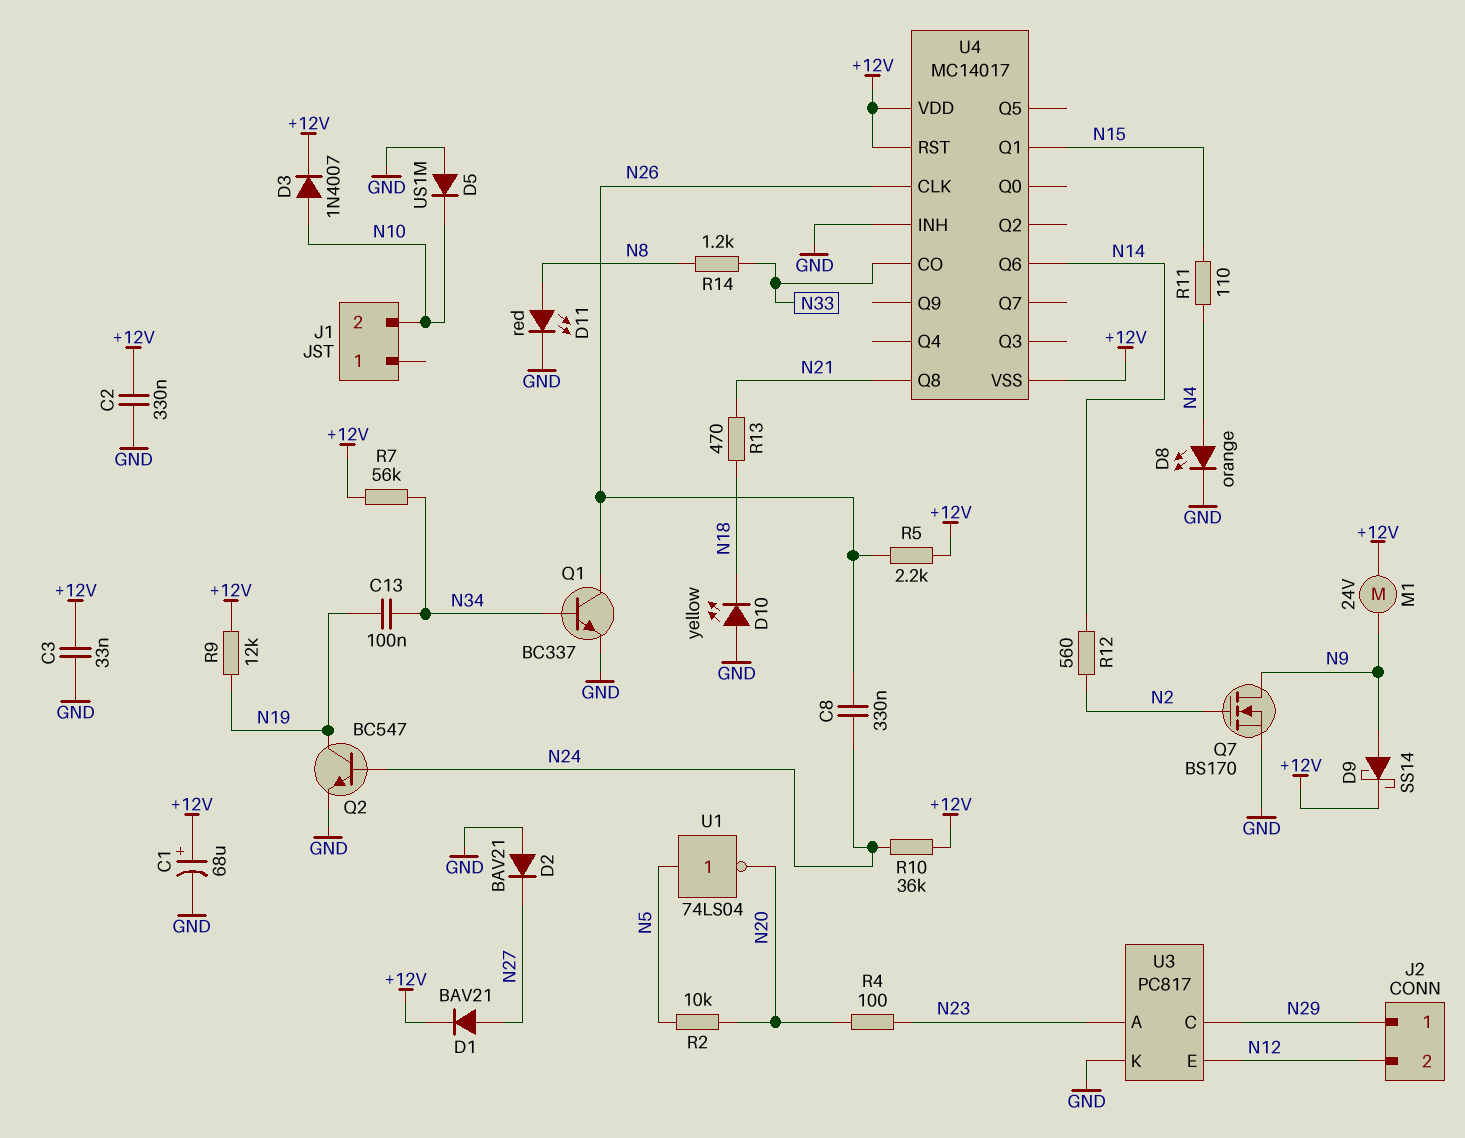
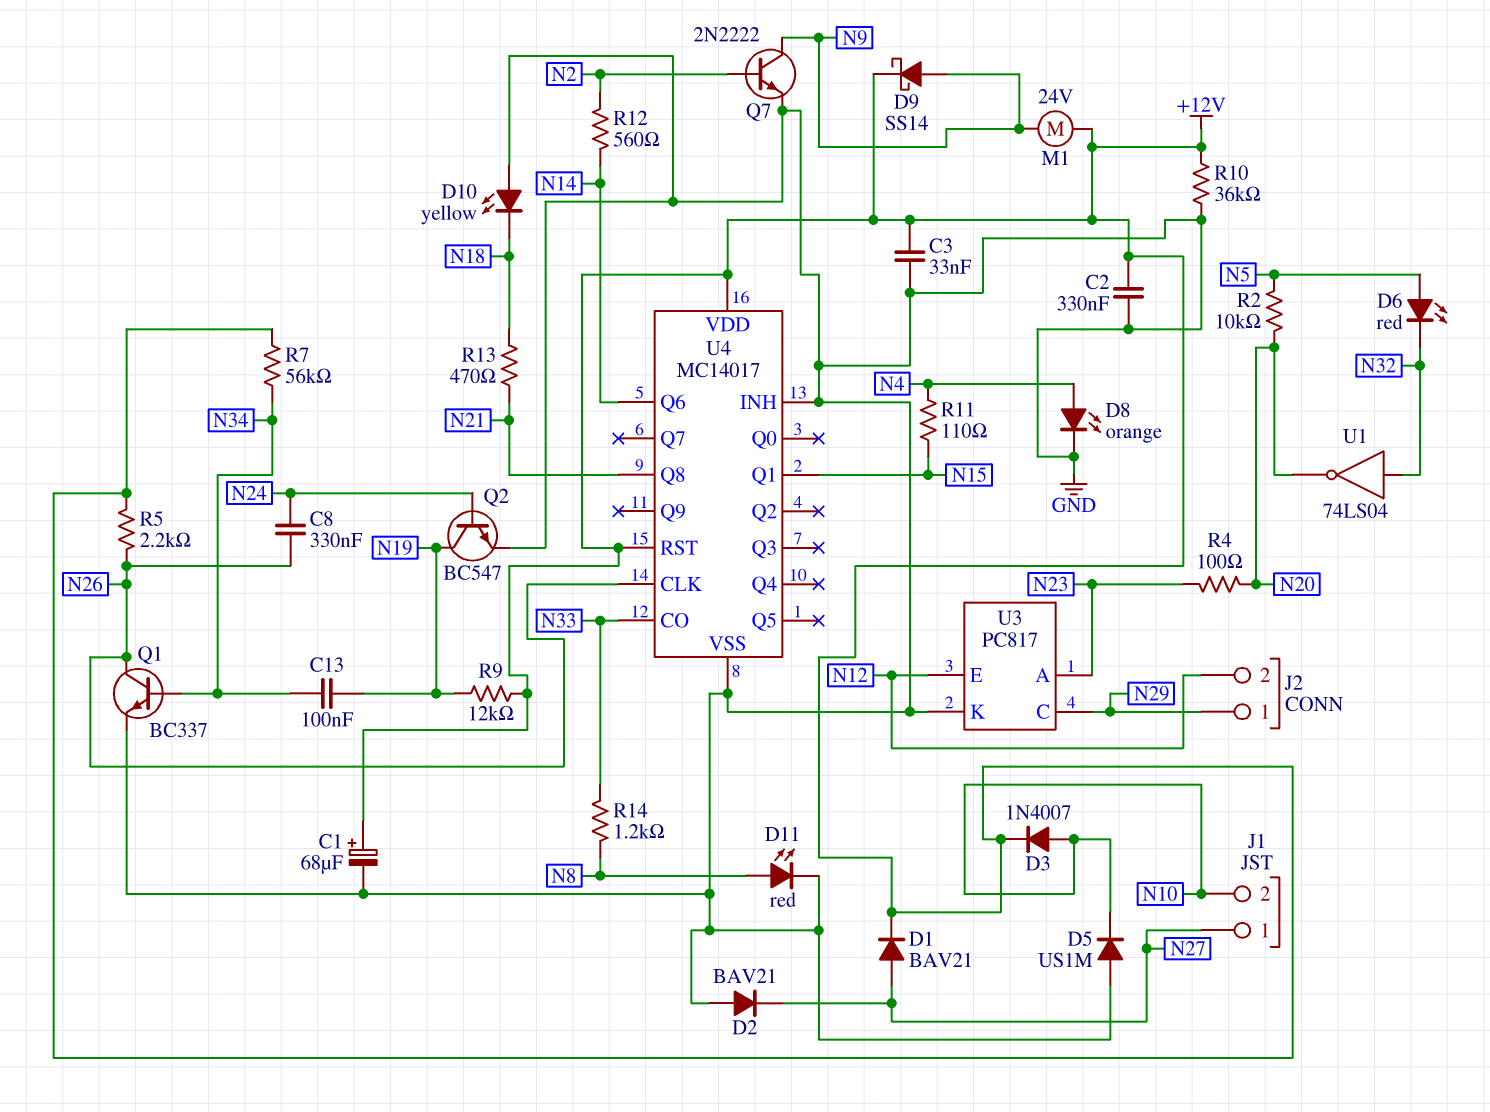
D6: none -> LED red (A N5, K N32)
J1 pin 1: none -> N27
Q7: NMOS BS170 (G N2, D N9, S GND) -> NPN 2N2222 (B N2, C N9, E GND)
R10: 36k (+12V, N24) -> 36k (+12V, GND)
U1: NOT 74LS04 (in N5, out N20) -> NOT 74LS04 (in N32, out N20)
U4 pin VSS: +12V -> GND

